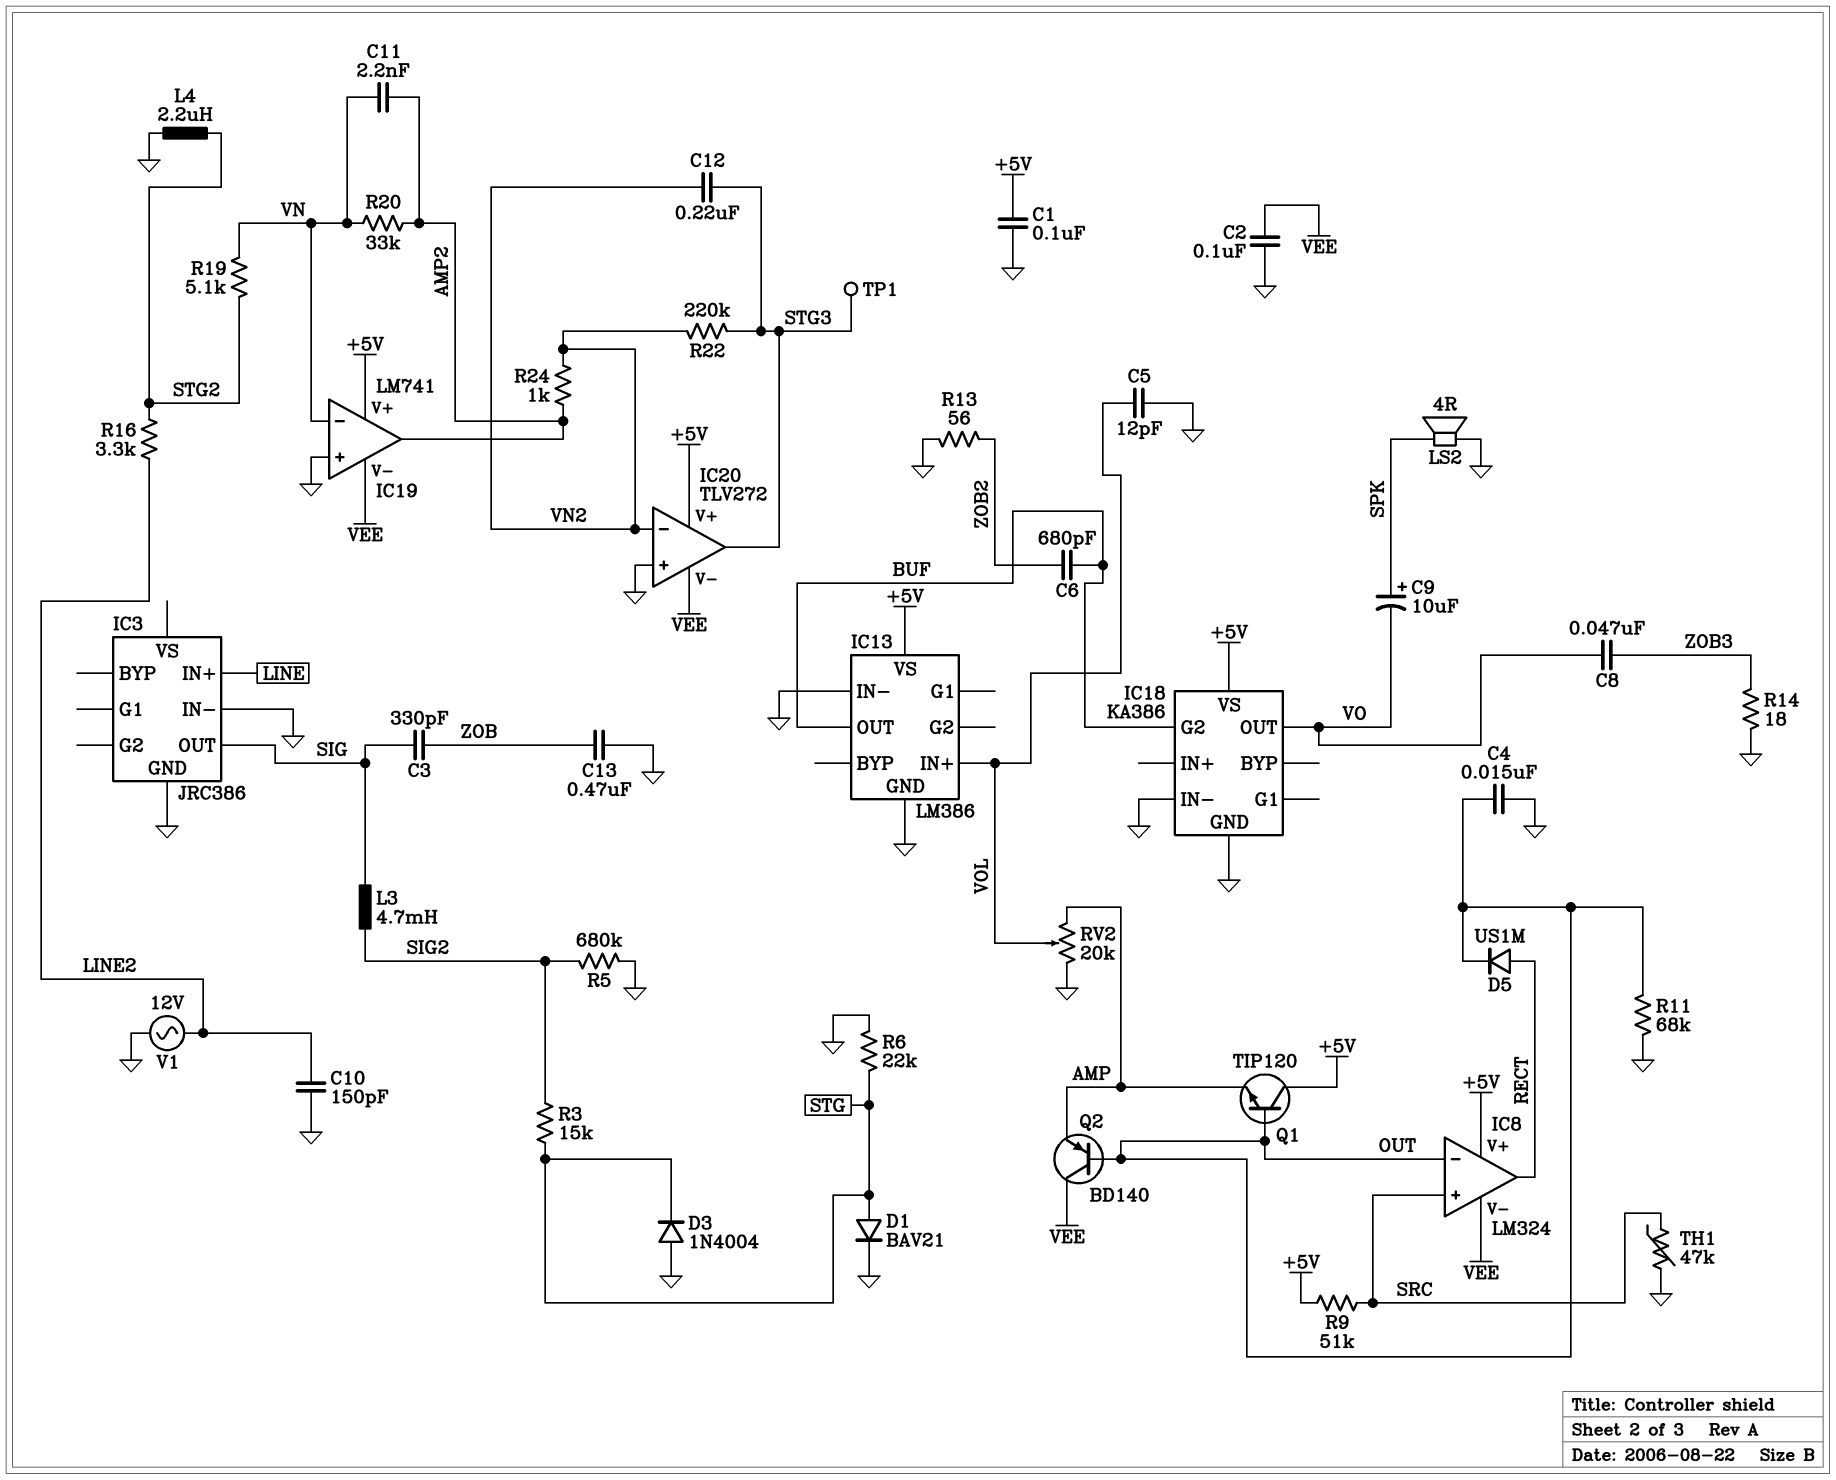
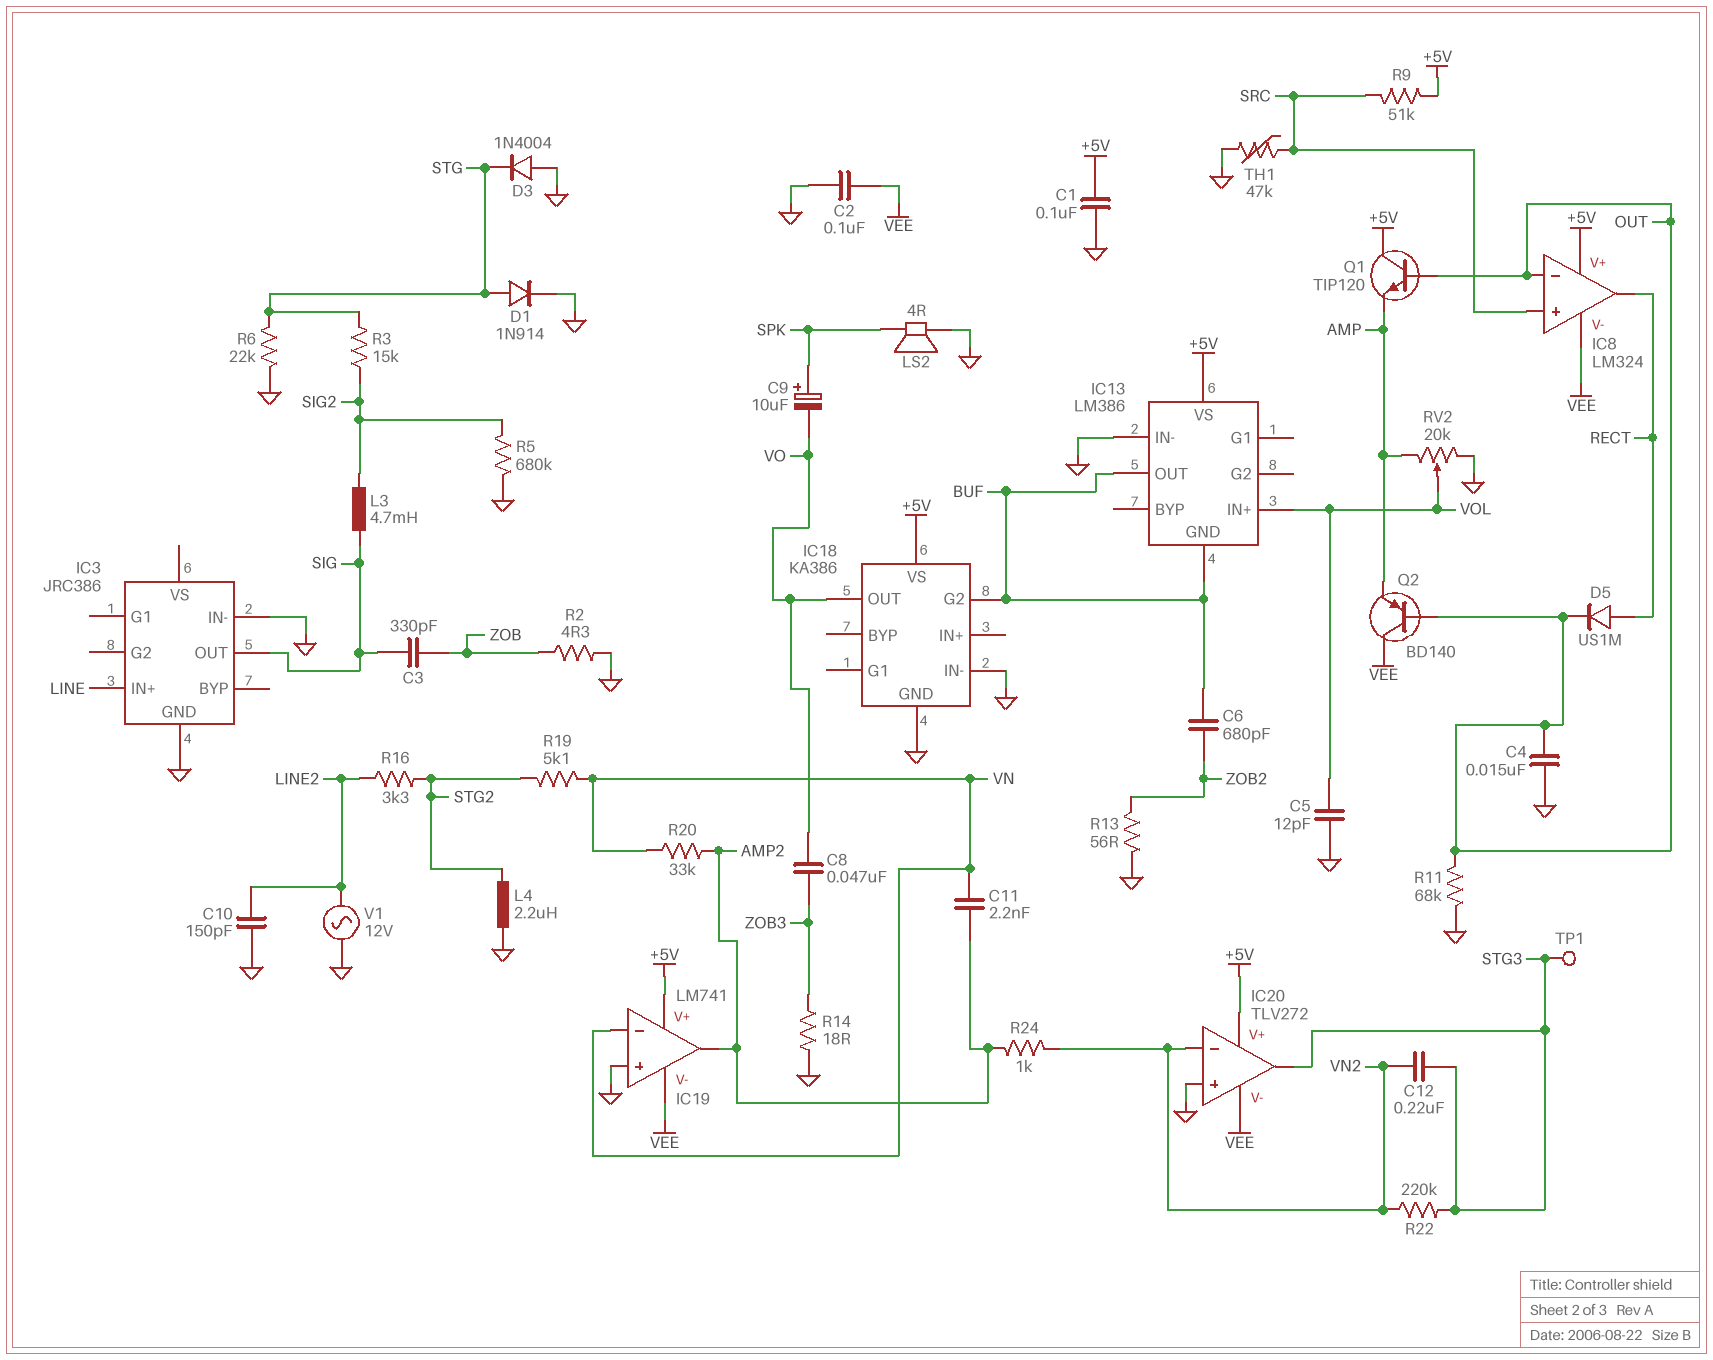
C13: 470nF (GND, ZOB) -> none
D1: diode BAV21 (A STG, K GND) -> diode 1N914 (A STG, K GND)
IC13 pin GND: GND -> BUF
R2: none -> 4.3 (GND, ZOB)

